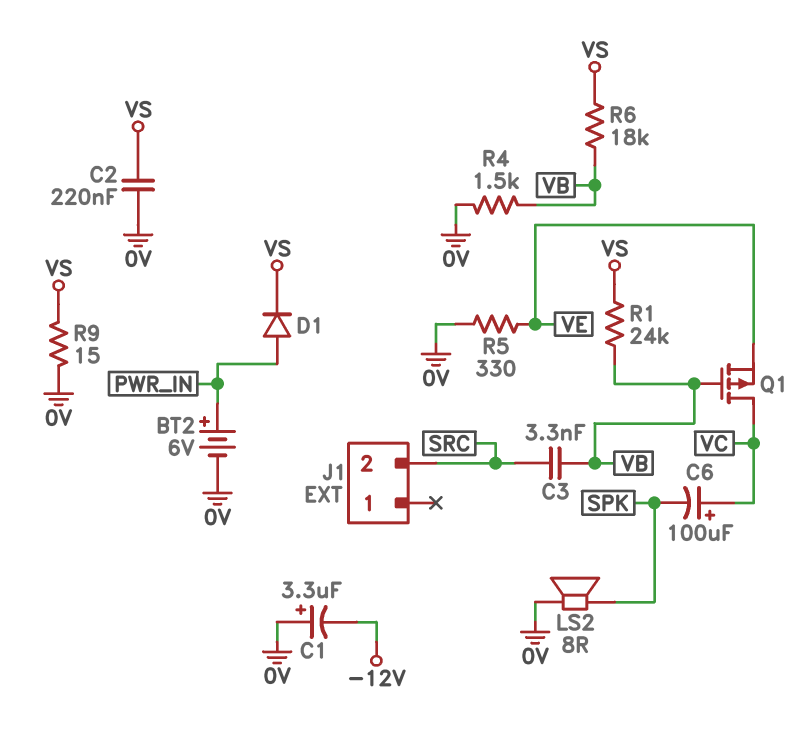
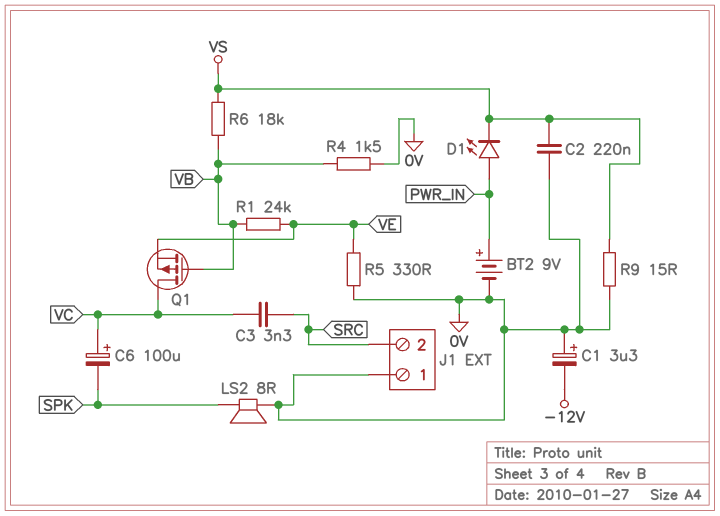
BT2: 6V (plus PWR_IN, minus 0V) -> 9V (plus PWR_IN, minus 0V)
C3: 3.3nF (SRC, VB) -> 3.3nF (SRC, VC)
D1: diode (A PWR_IN, K VS) -> LED (A PWR_IN, K VS)
J1 pin 1: none -> 0V
R1: 24k (VB, VS) -> 24k (VB, VE)

